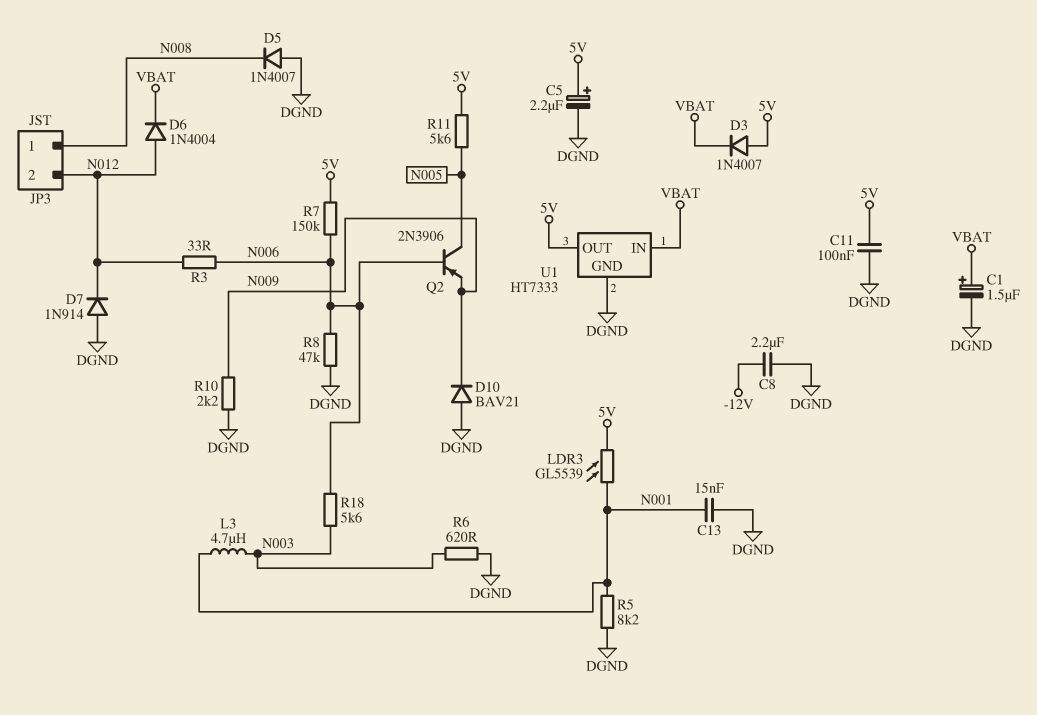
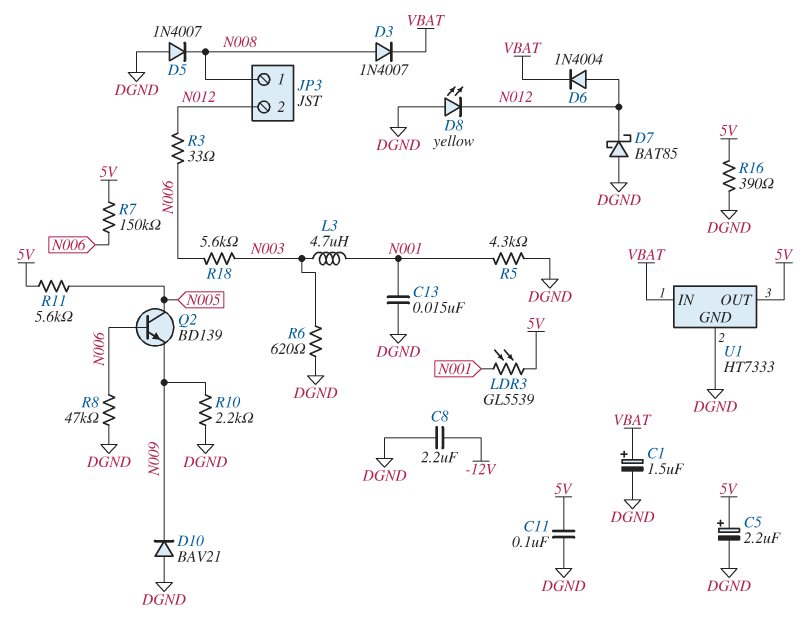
D3: diode 1N4007 (A 5V, K VBAT) -> diode 1N4007 (A N008, K VBAT)
D7: diode 1N914 (A DGND, K N012) -> schottky BAT85 (A DGND, K N012)
D8: none -> LED yellow (A DGND, K N012)
Q2: PNP 2N3906 (B N006, C N005, E N009) -> NPN BD139 (B N006, C N005, E N009)
R5: 8.2k (DGND, N001) -> 4.3k (DGND, N001)
R16: none -> 390 (5V, DGND)

